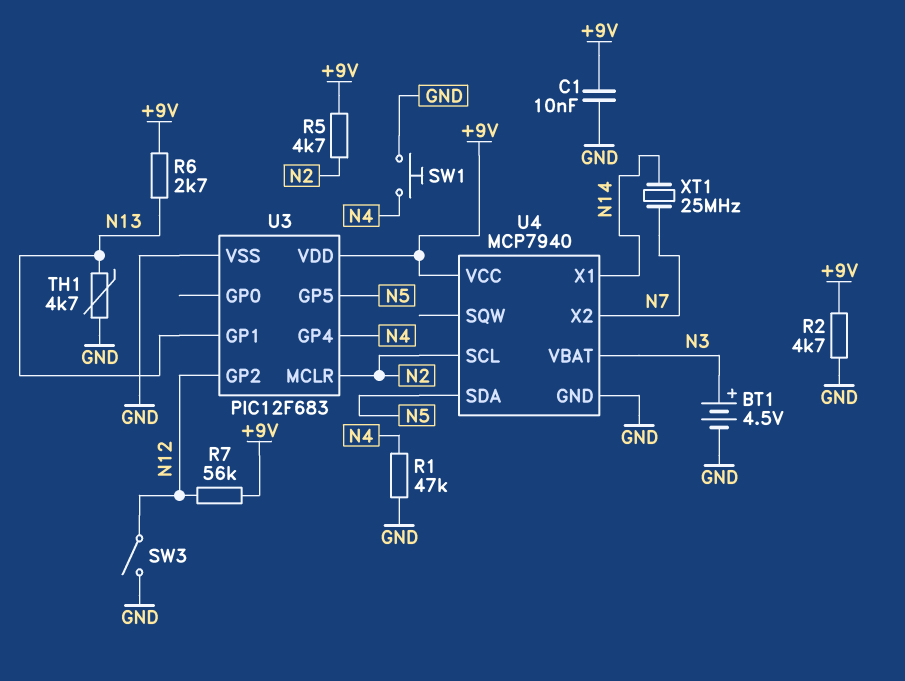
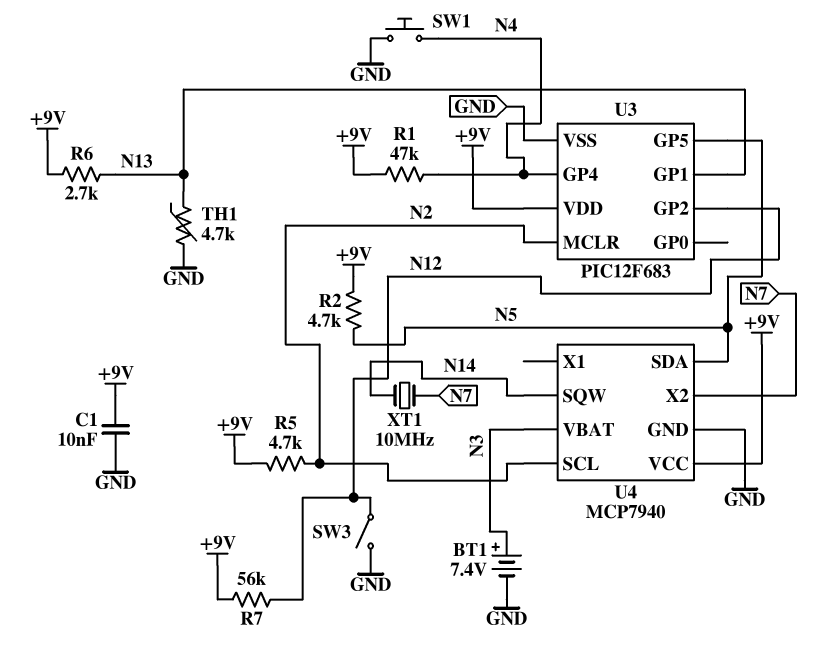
BT1: 4.5V (plus N3, minus GND) -> 7.4V (plus N3, minus GND)
R1: 47k (GND, N4) -> 47k (+9V, N4)
R2: 4.7k (+9V, GND) -> 4.7k (+9V, N5)
U4 pin SQW: none -> N14
U4 pin X1: N14 -> none
XT1: 25MHz (N7, N14) -> 10MHz (N7, N14)

